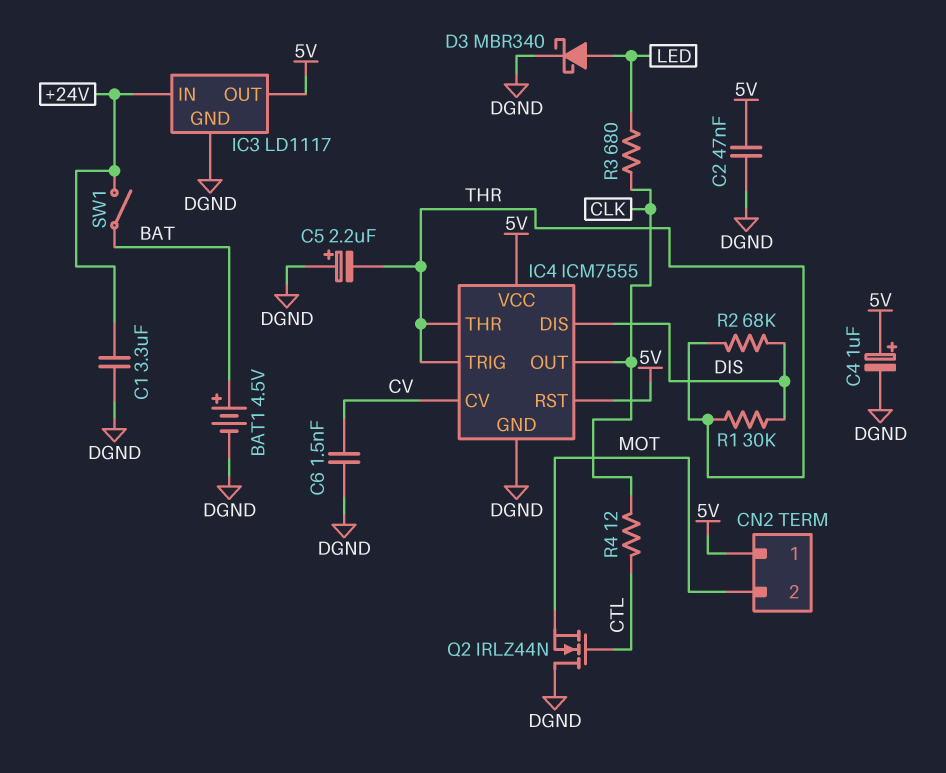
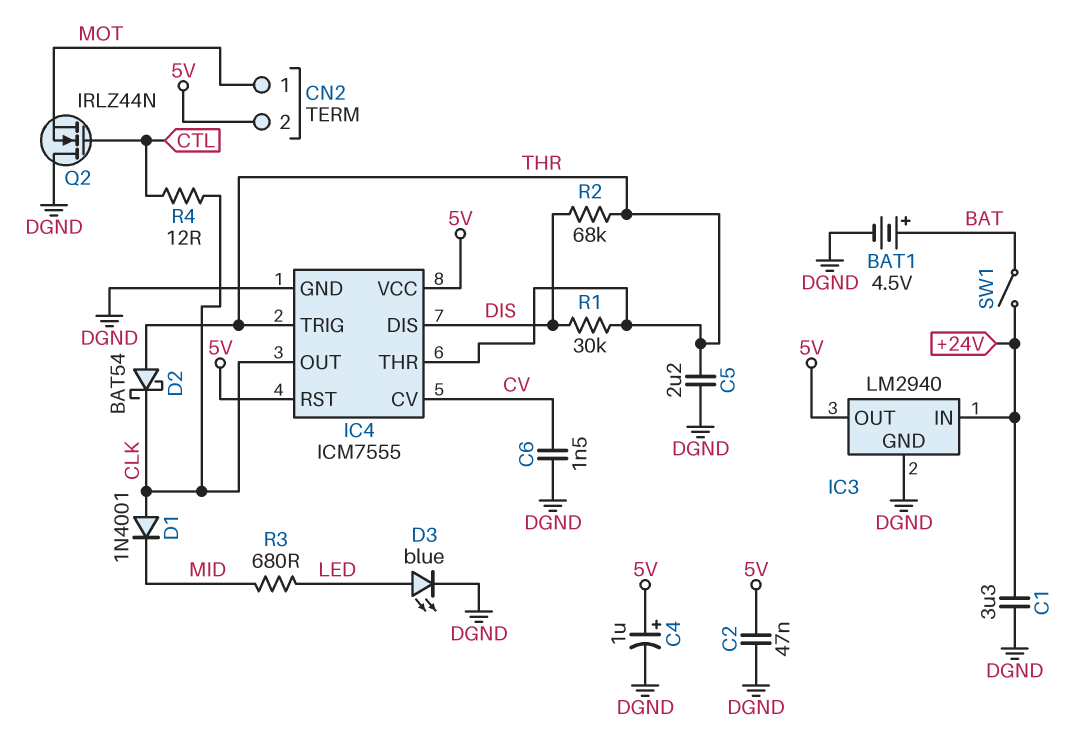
C5: 2.2uF (plus DGND, minus THR) -> 2.2uF (DGND, THR)
CN2 pin 1: 5V -> MOT
CN2 pin 2: MOT -> 5V
D1: none -> diode 1N4001 (A CLK, K MID)
D2: none -> schottky BAT54 (A THR, K CLK)
D3: schottky MBR340 (A LED, K DGND) -> LED blue (A LED, K DGND)
IC3: LD1117 -> LM2940
R3: 680 (CLK, LED) -> 680 (LED, MID)

